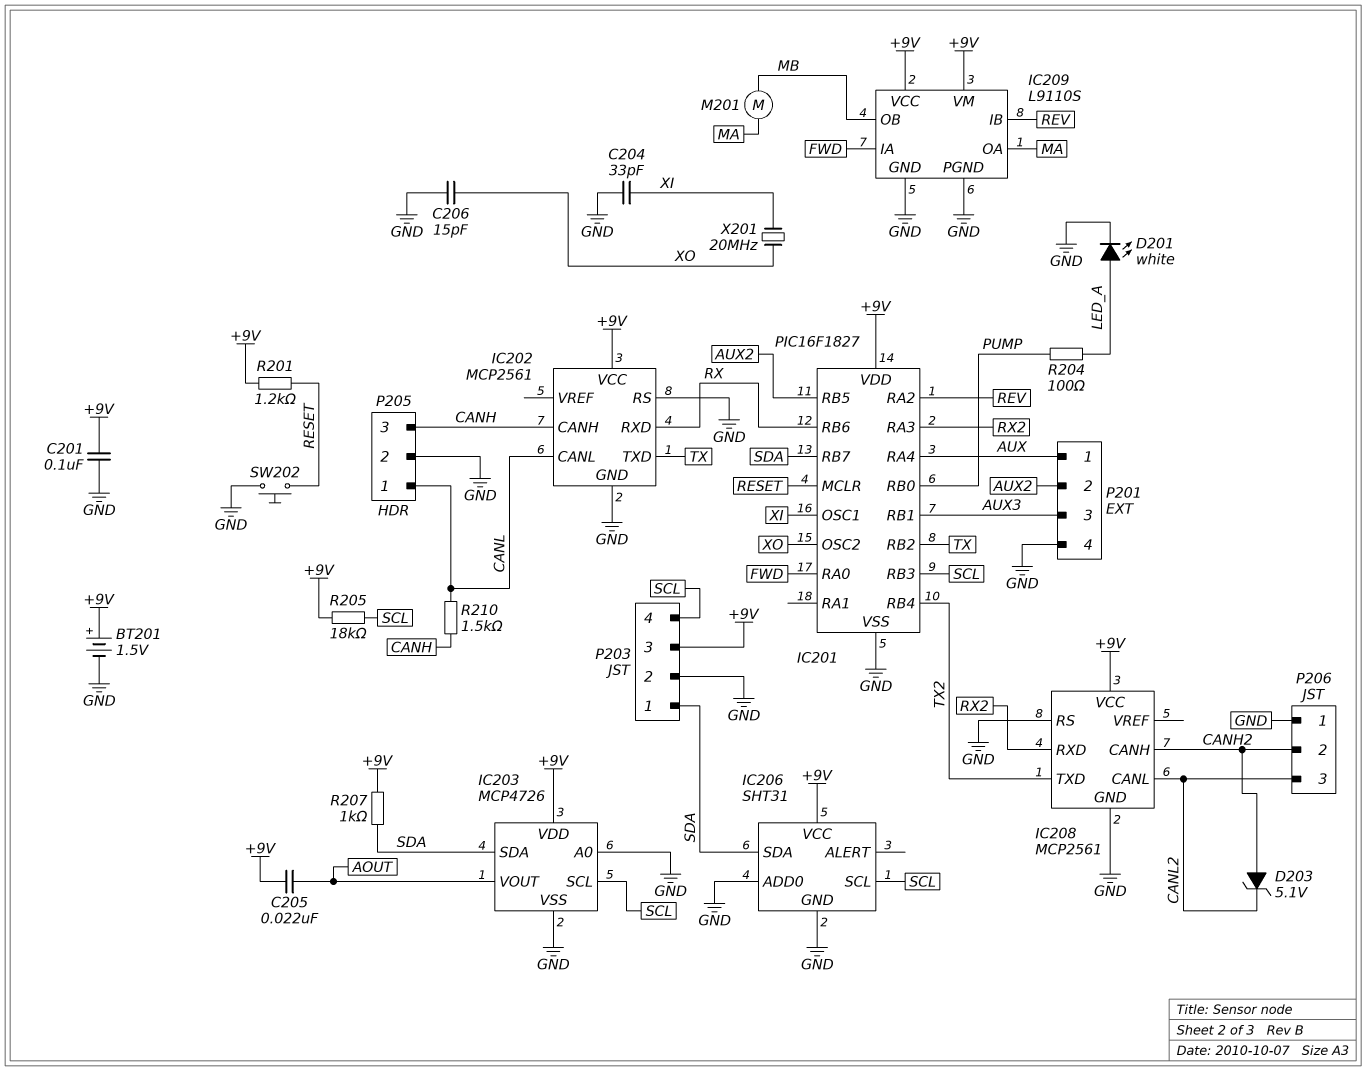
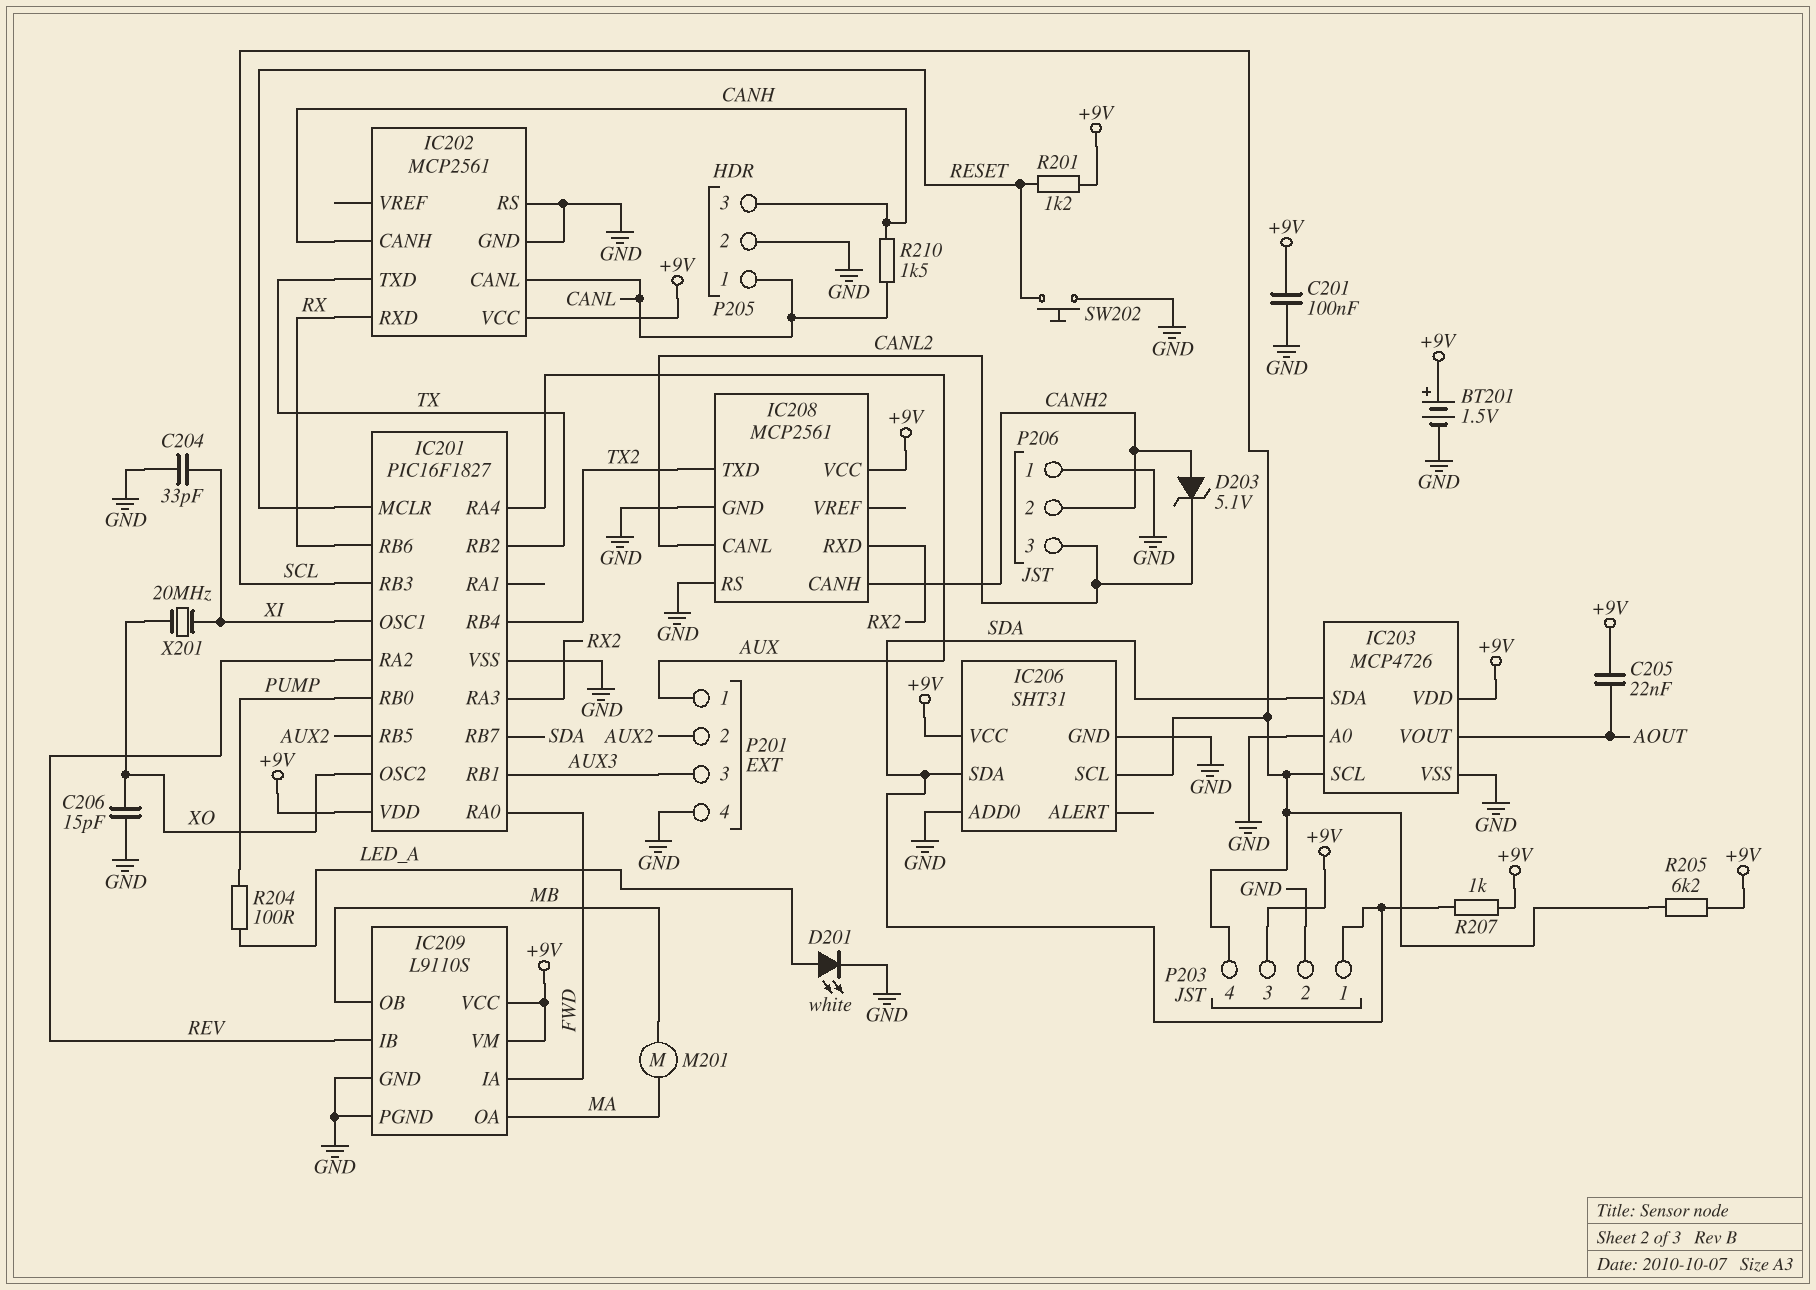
R205: 18k (+9V, SCL) -> 6.2k (+9V, SCL)

